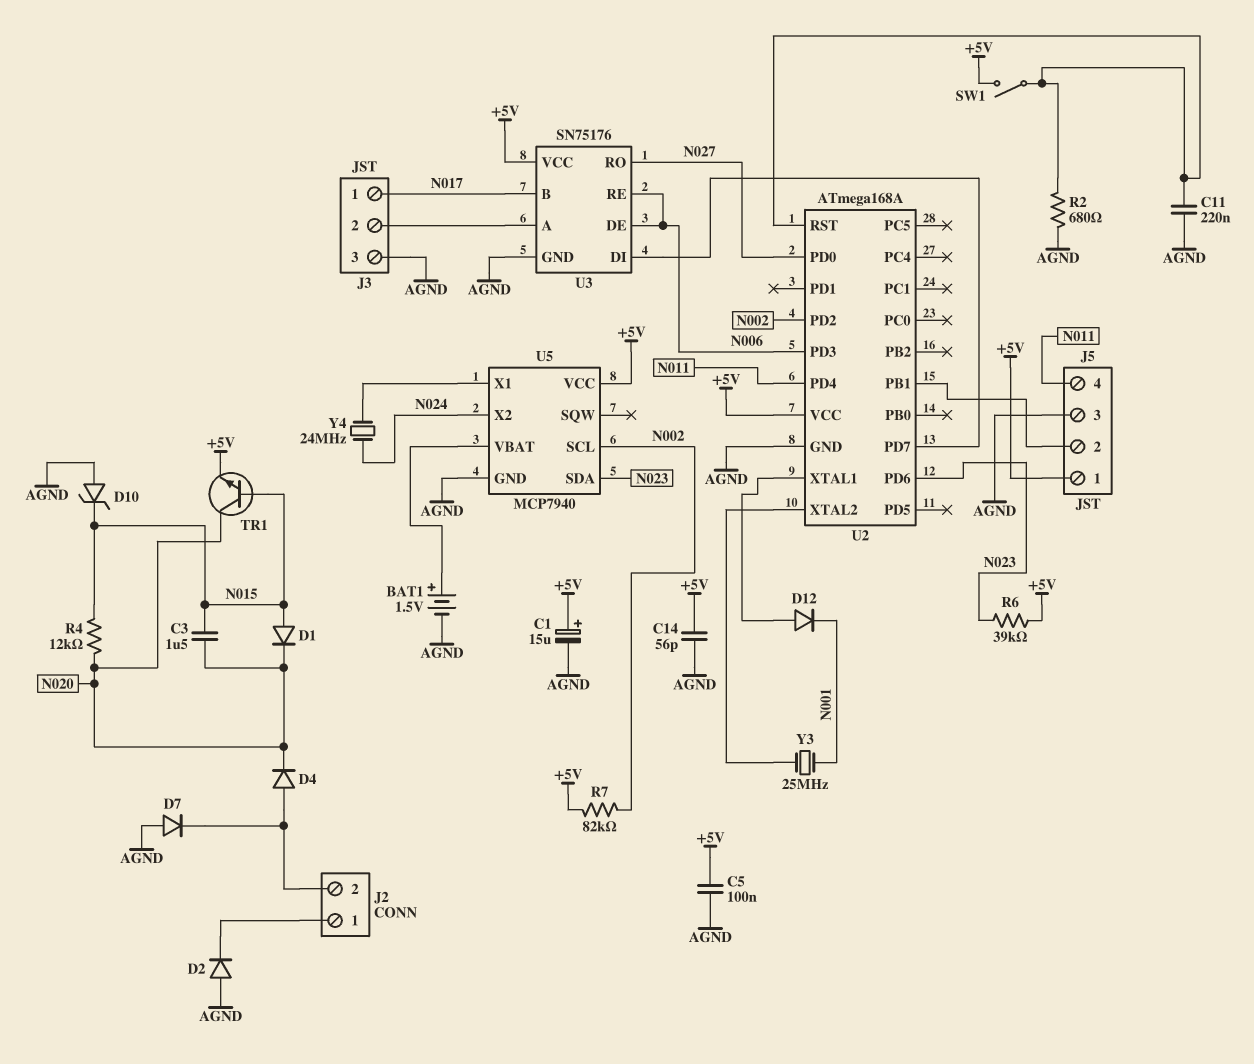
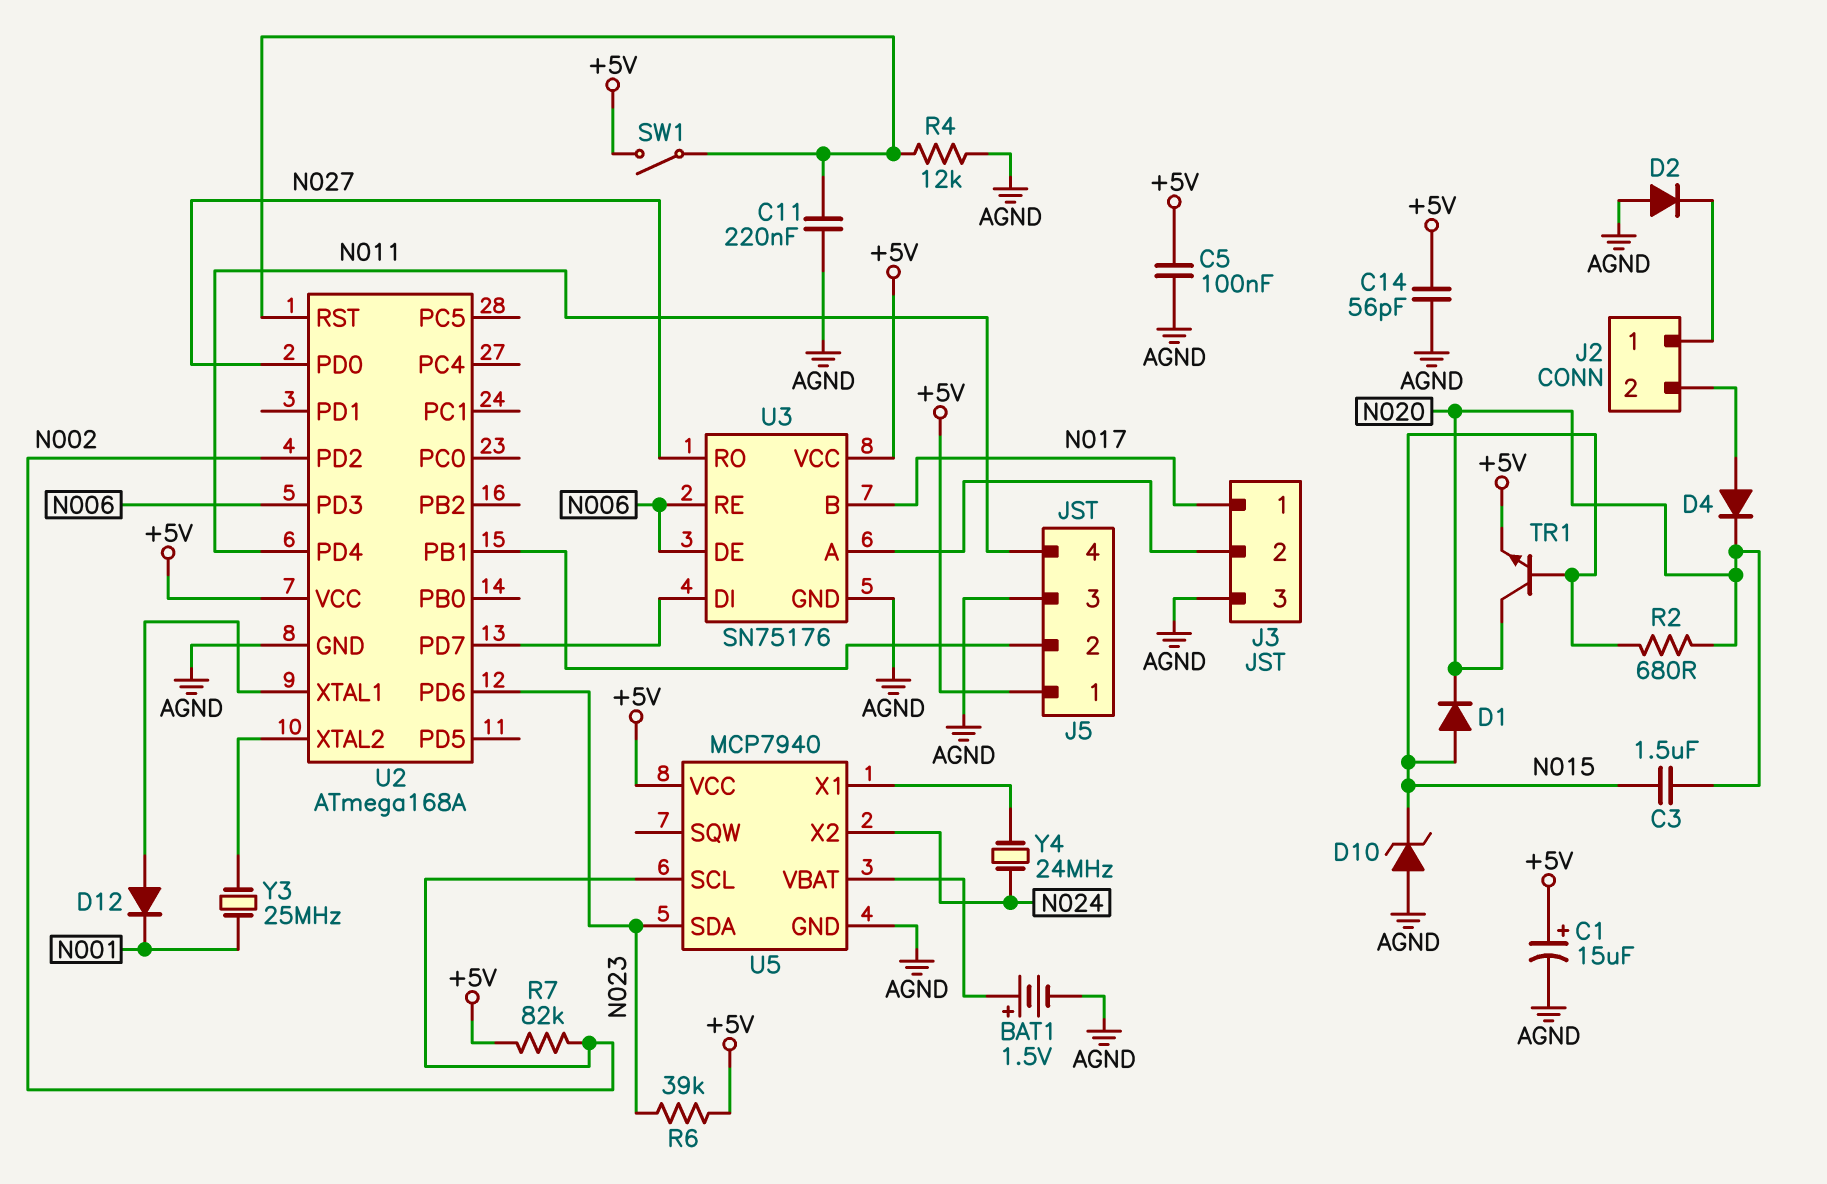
D7: diode (A AGND, K J2/2) -> none
R2: 680 (AGND, U2/RST) -> 680 (N015, N020)
R4: 12k (N015, N020) -> 12k (AGND, U2/RST)

